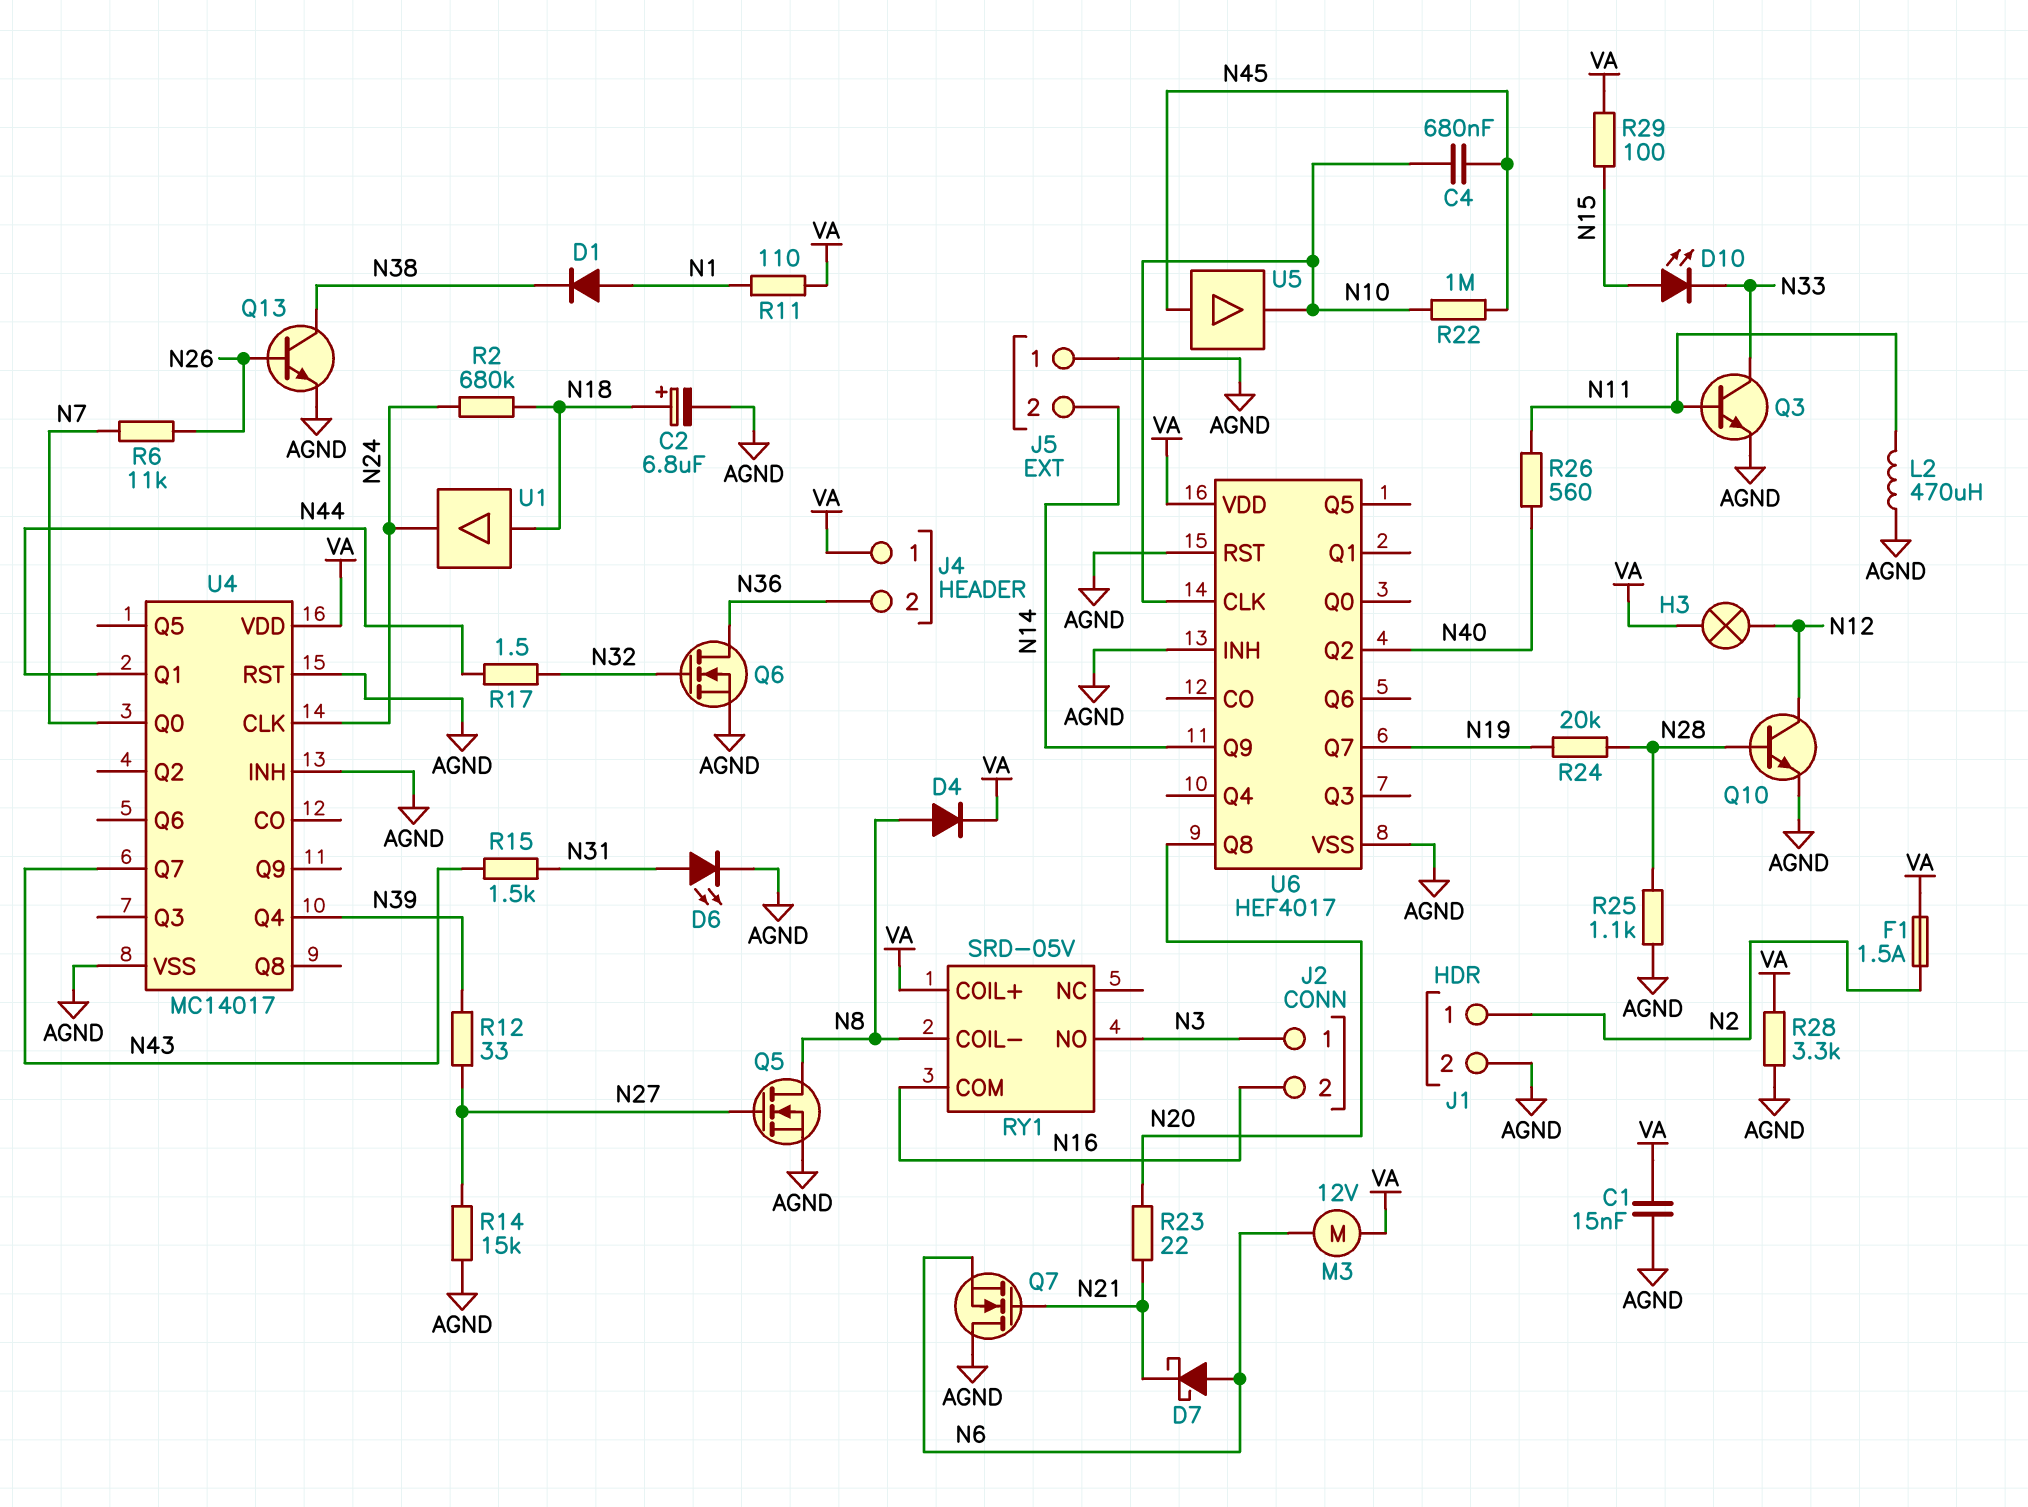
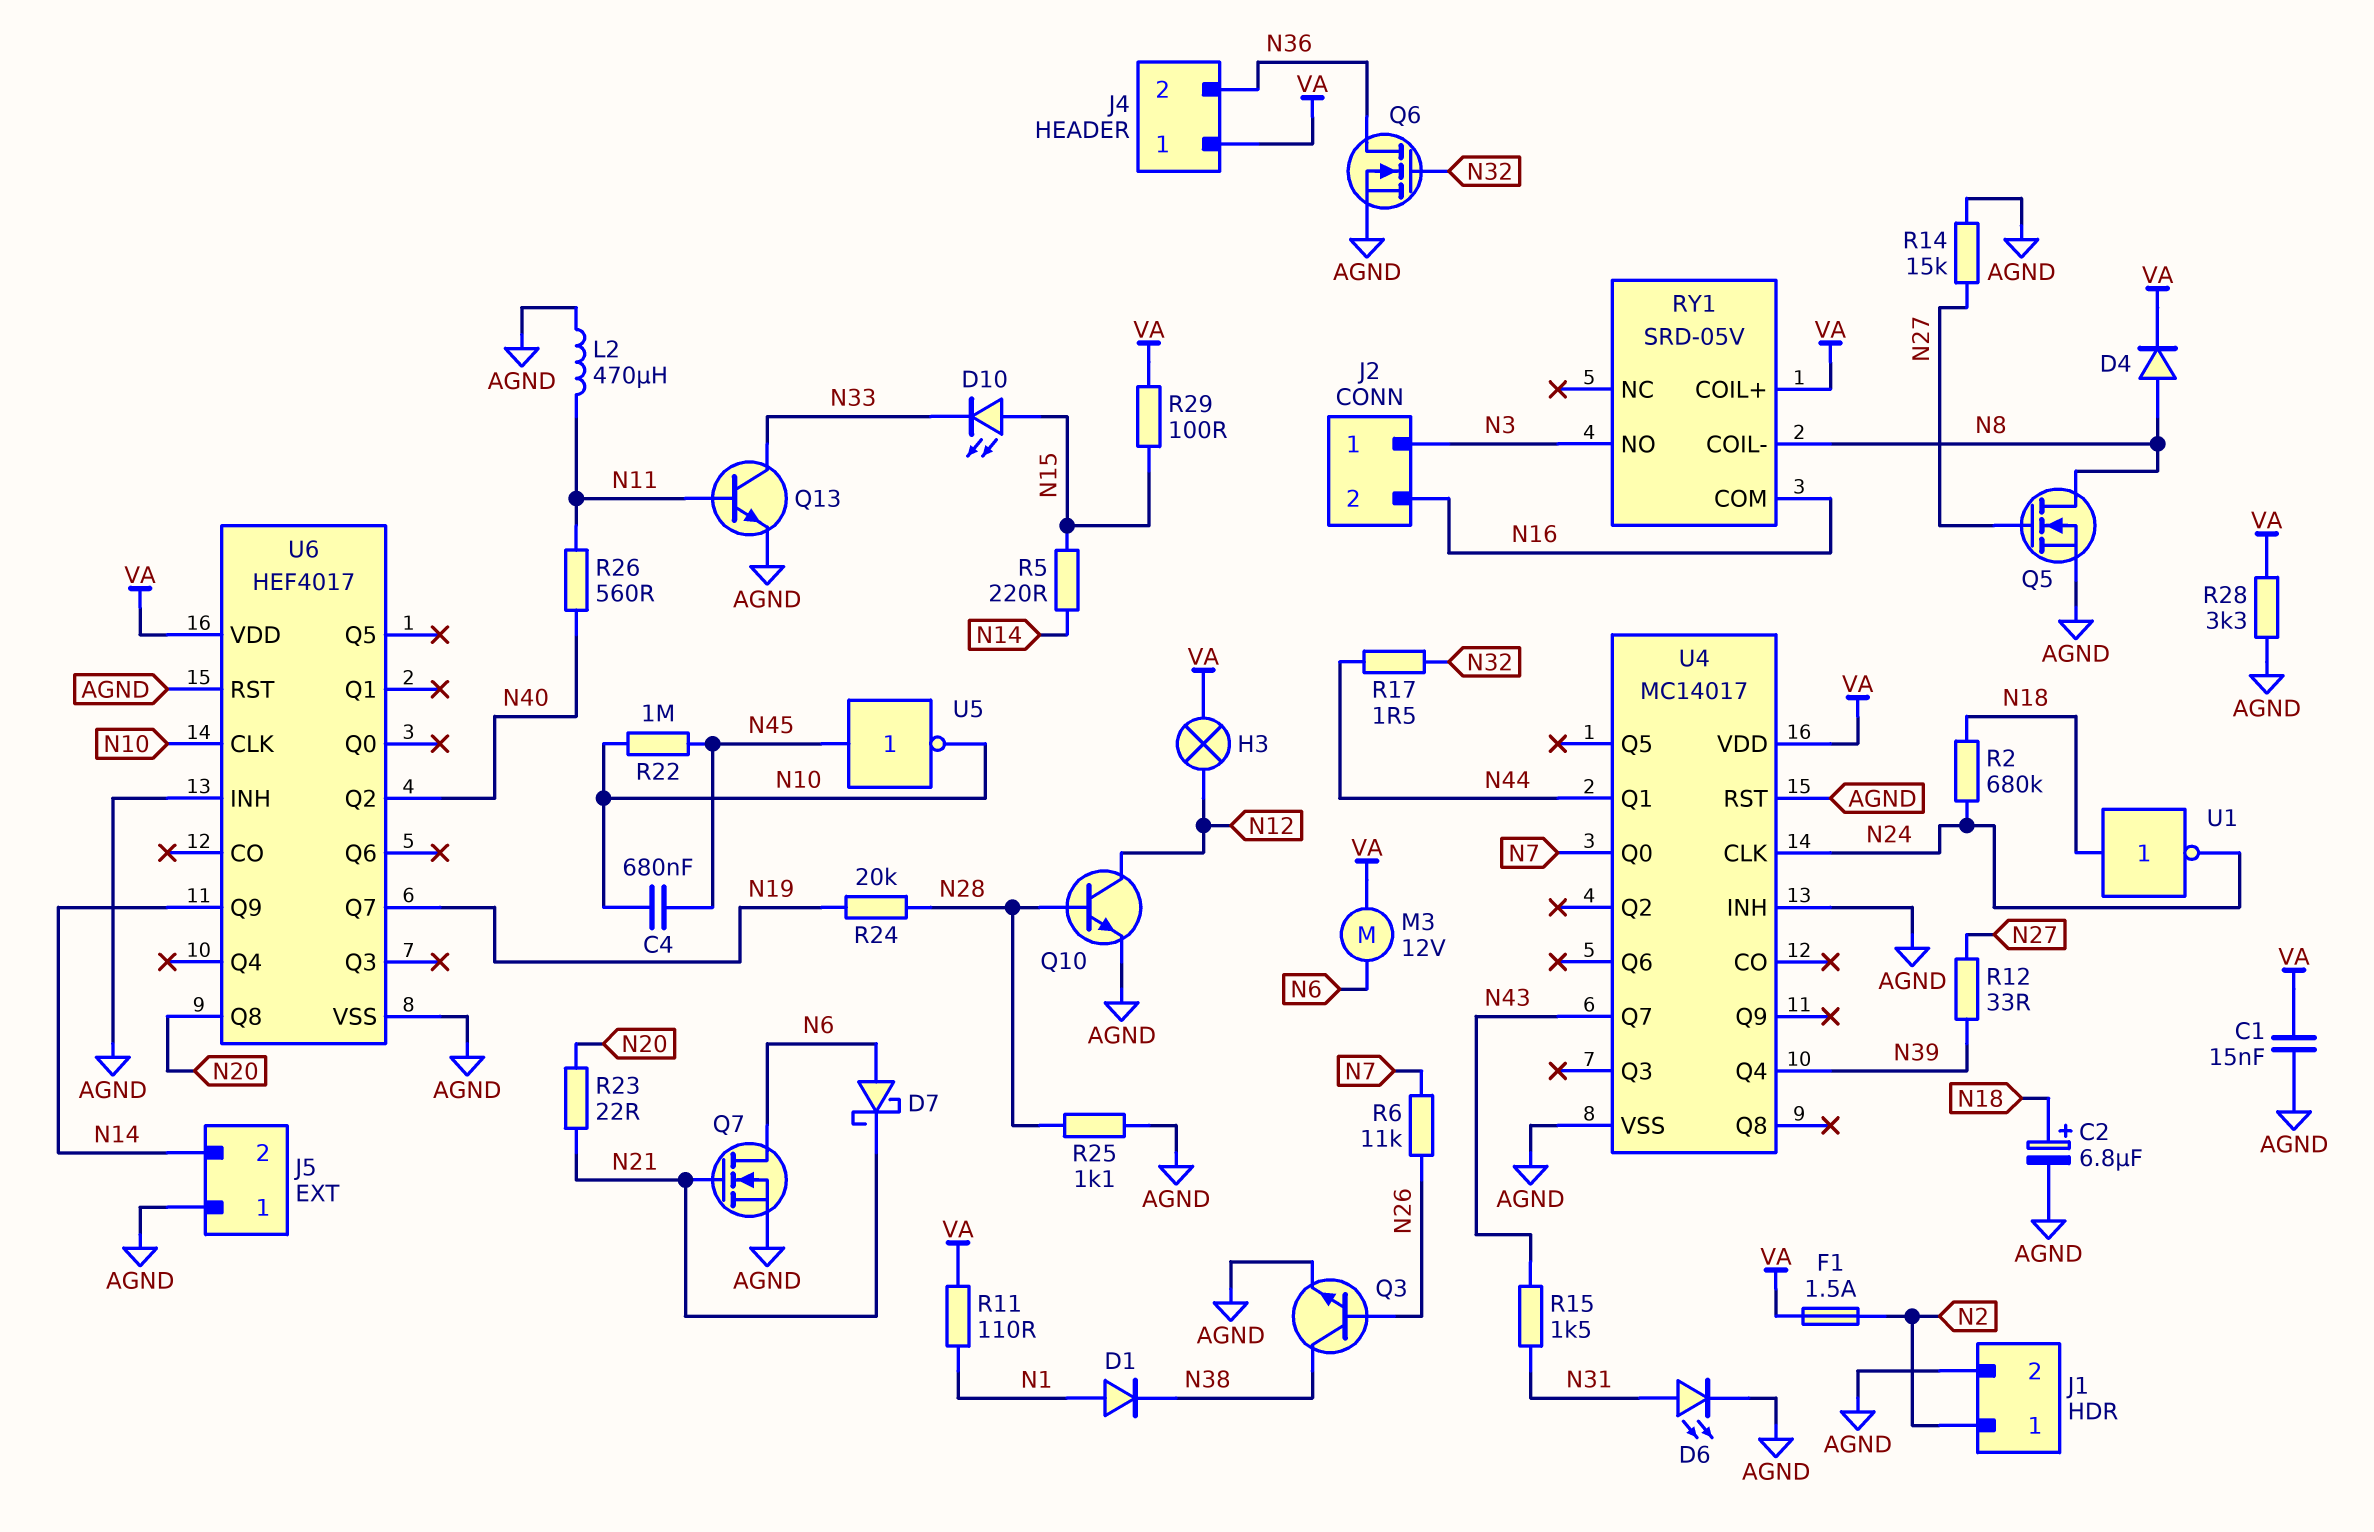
Q3: NPN (B N11, C N33, E AGND) -> NPN (B N26, C N38, E AGND)
Q7: NMOS (G N21, D AGND, S N6) -> NMOS (G N21, D N6, S AGND)
Q13: NPN (B N26, C N38, E AGND) -> NPN (B N11, C N33, E AGND)
R5: none -> 220 (N14, N15)
U1: buffer (in N18, out N24) -> NOT (in N18, out N24)
U5: buffer (in N45, out N10) -> NOT (in N45, out N10)

